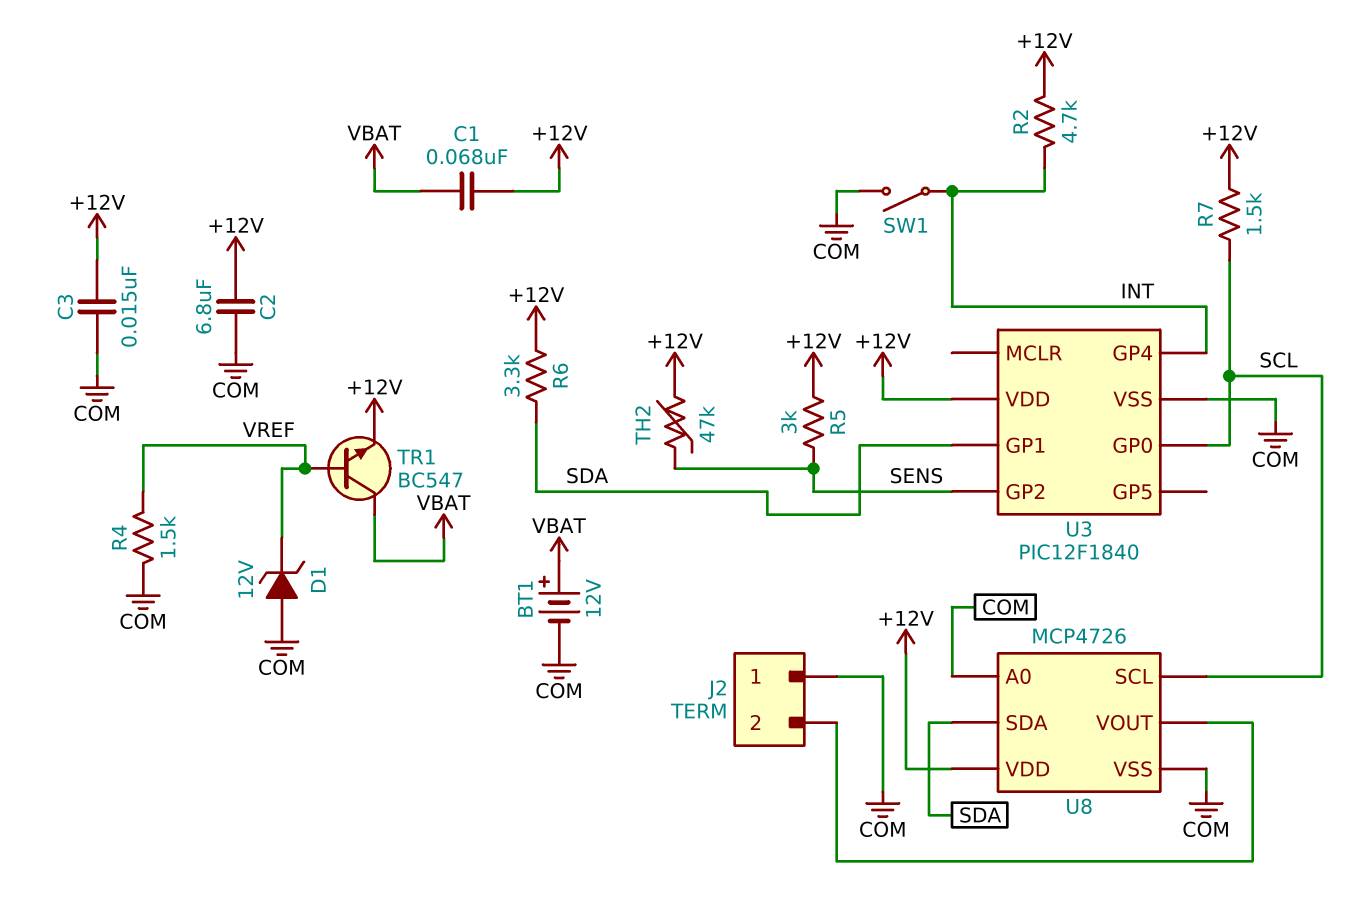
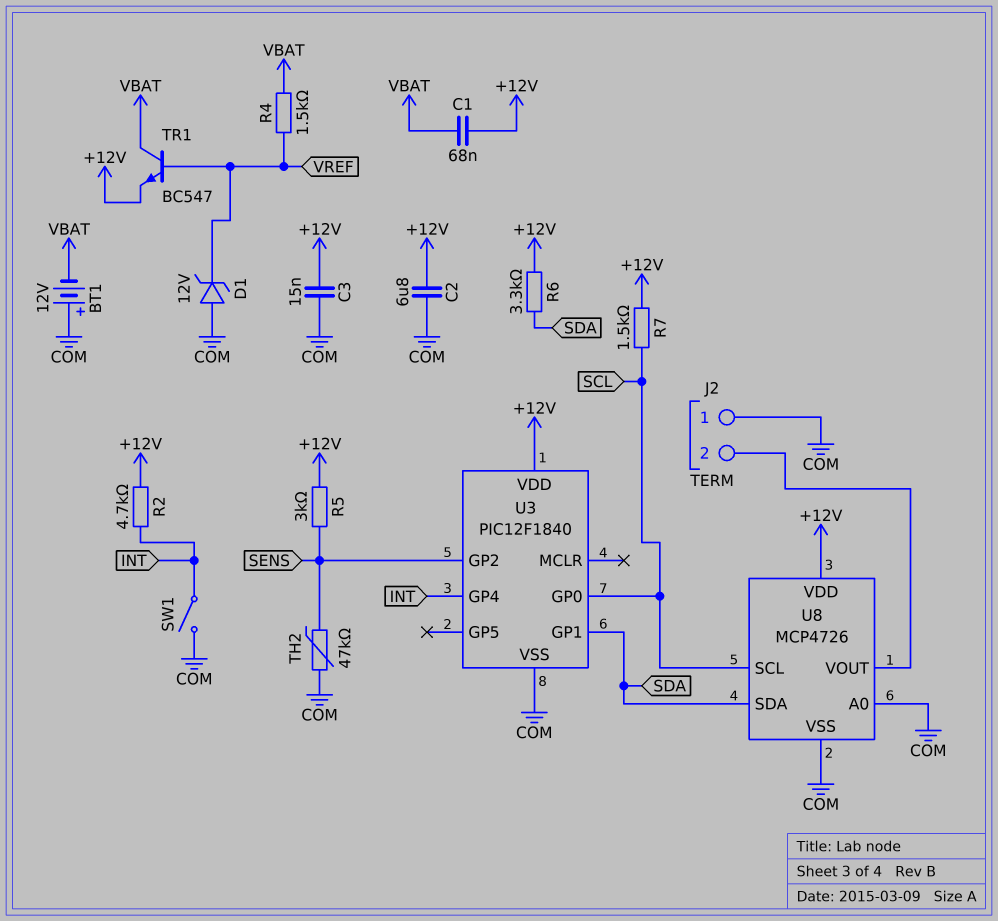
BT1: 12V (plus VBAT, minus COM) -> 12V (plus COM, minus VBAT)
R4: 1.5k (COM, VREF) -> 1.5k (VBAT, VREF)
TH2: 47k (+12V, SENS) -> 47k (COM, SENS)

